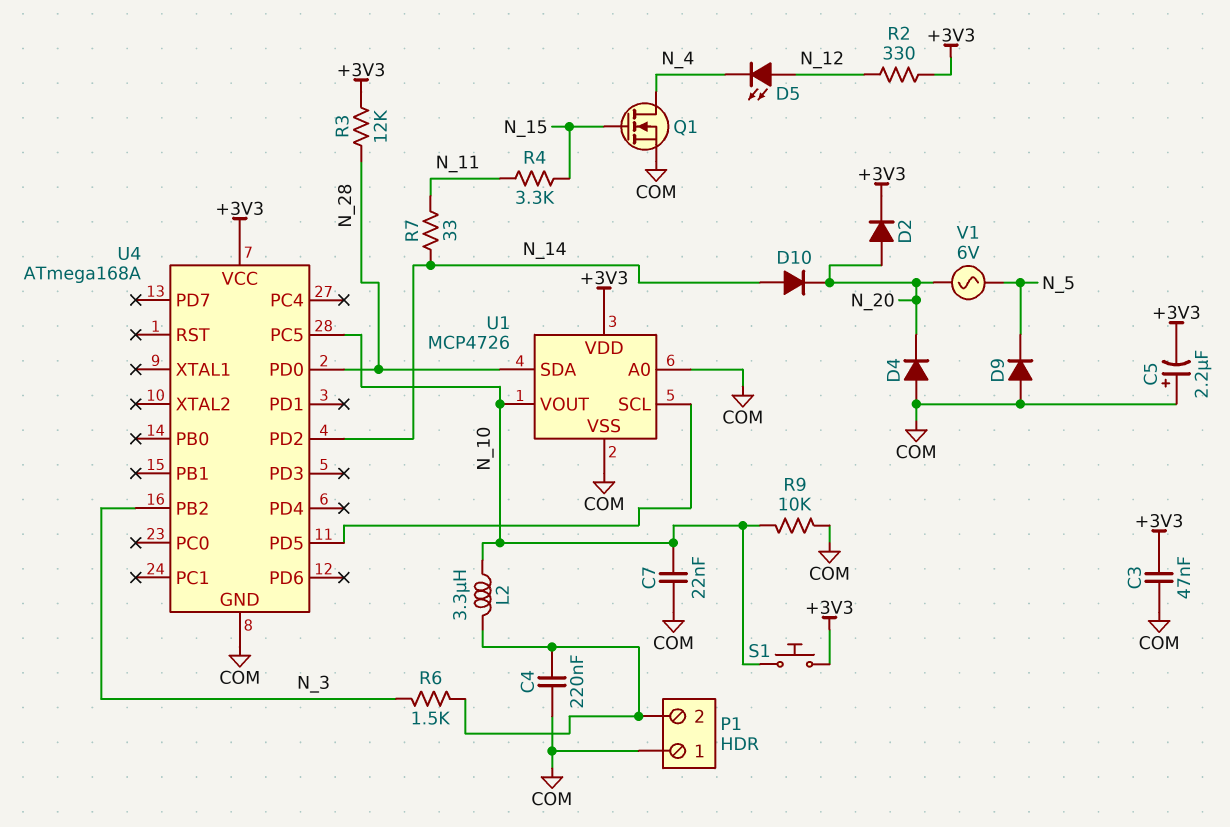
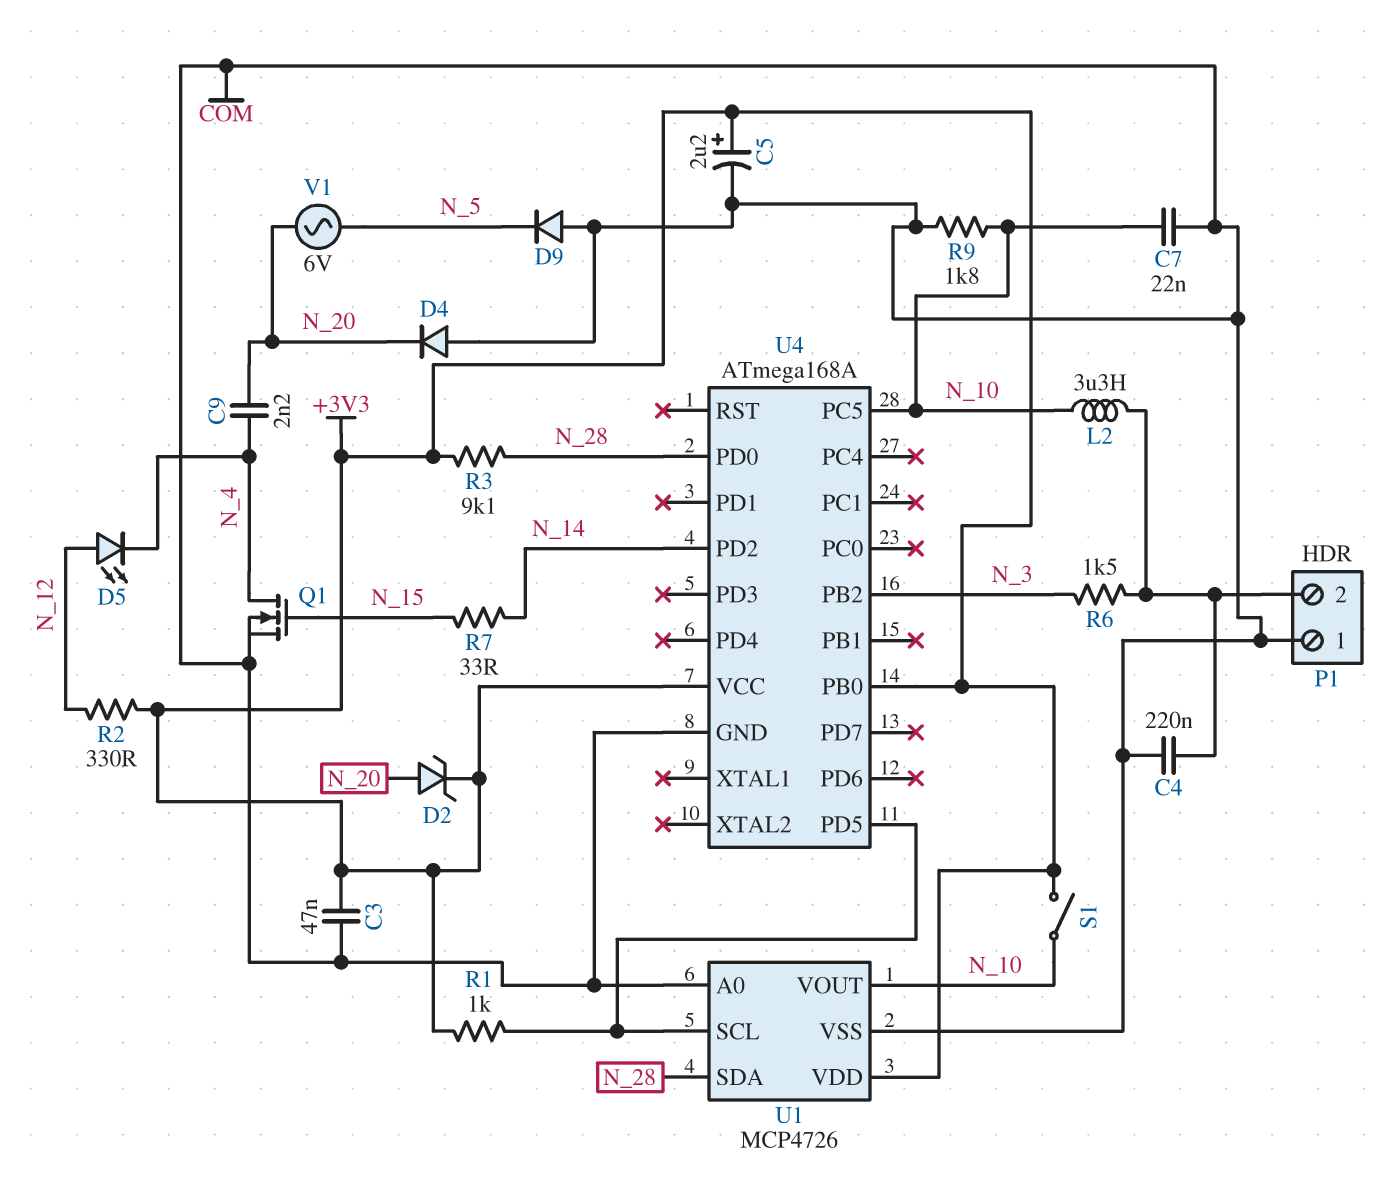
C5: 2.2uF (plus COM, minus +3V3) -> 2.2uF (plus +3V3, minus COM)
C9: none -> 2.2nF (N_4, N_20)
D2: diode (A N_20, K +3V3) -> zener (A N_20, K +3V3)
D10: diode (A N_14, K N_20) -> none
R1: none -> 1k (+3V3, U1/SCL)
R3: 12k (+3V3, N_28) -> 9.1k (+3V3, N_28)
R4: 3.3k (N_11, N_15) -> none
R7: 33 (N_11, N_14) -> 33 (N_14, N_15)
R9: 10k (COM, N_10) -> 1.8k (COM, N_10)
S1: button (+3V3, N_10) -> switch (+3V3, N_10)
U4 pin PB0: none -> +3V3

